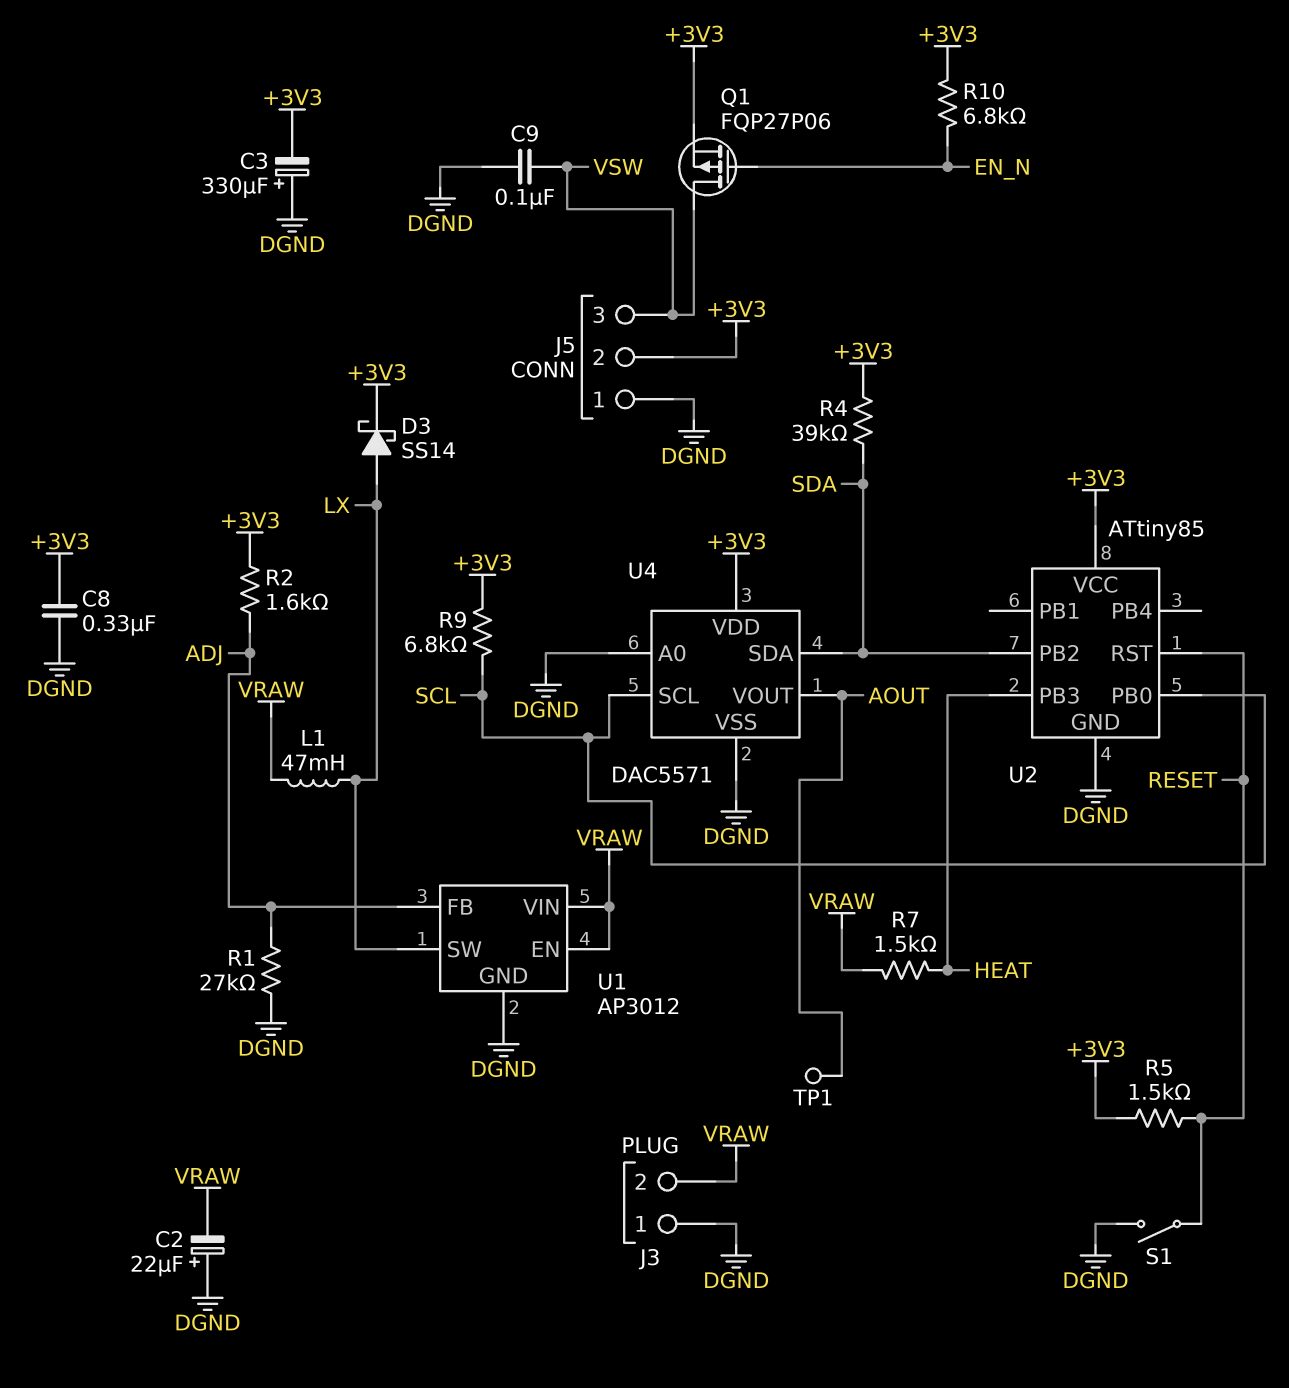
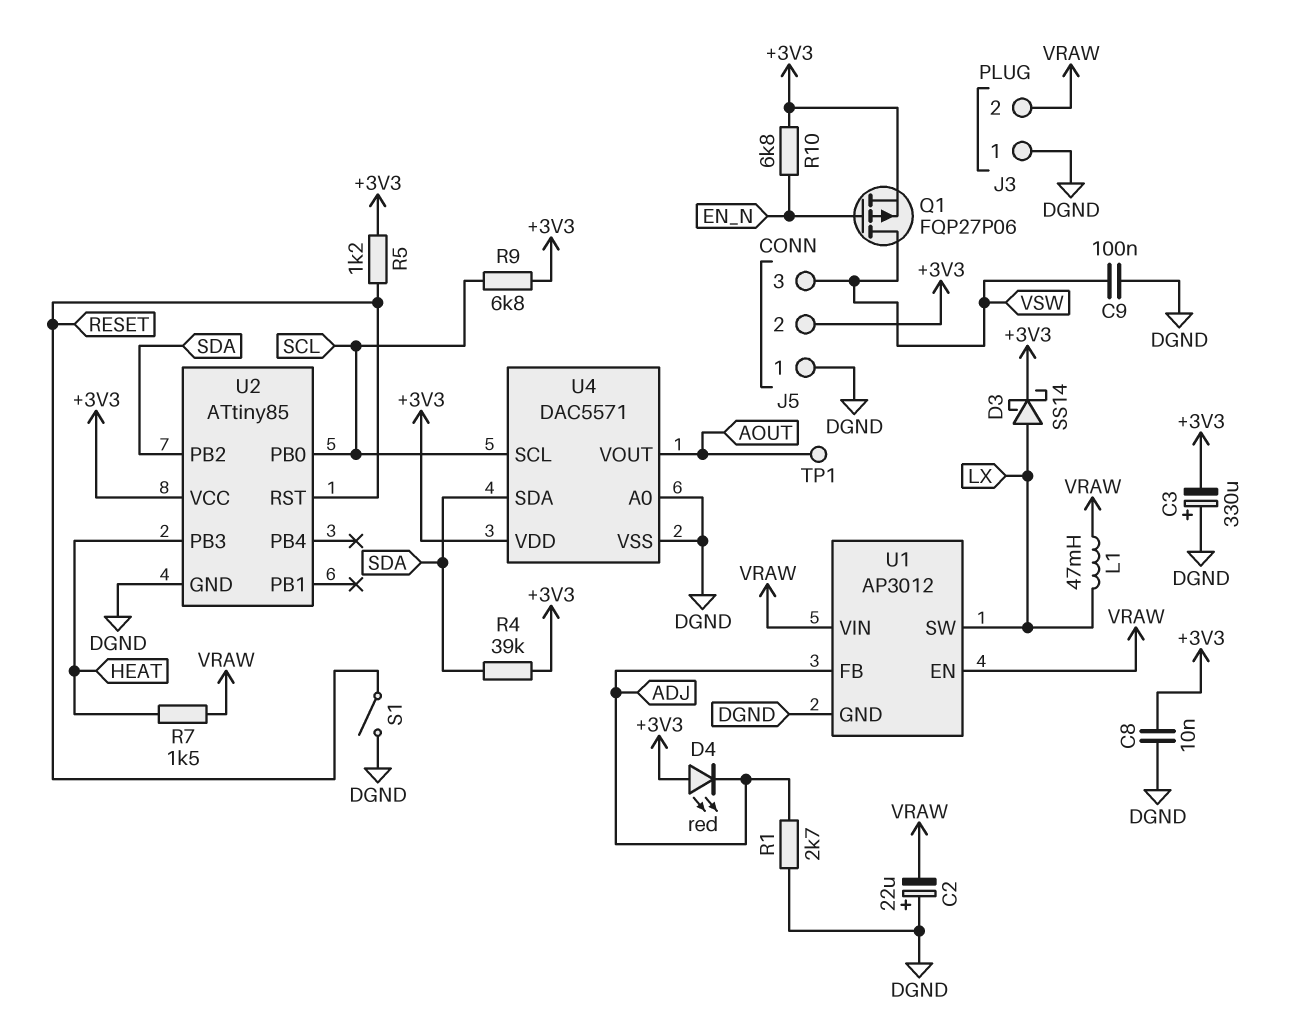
C8: 330nF (+3V3, DGND) -> 10nF (+3V3, DGND)
D4: none -> LED red (A +3V3, K ADJ)
R1: 27k (ADJ, DGND) -> 2.7k (ADJ, DGND)
R2: 1.6k (+3V3, ADJ) -> none
R5: 1.5k (+3V3, RESET) -> 1.2k (+3V3, RESET)

